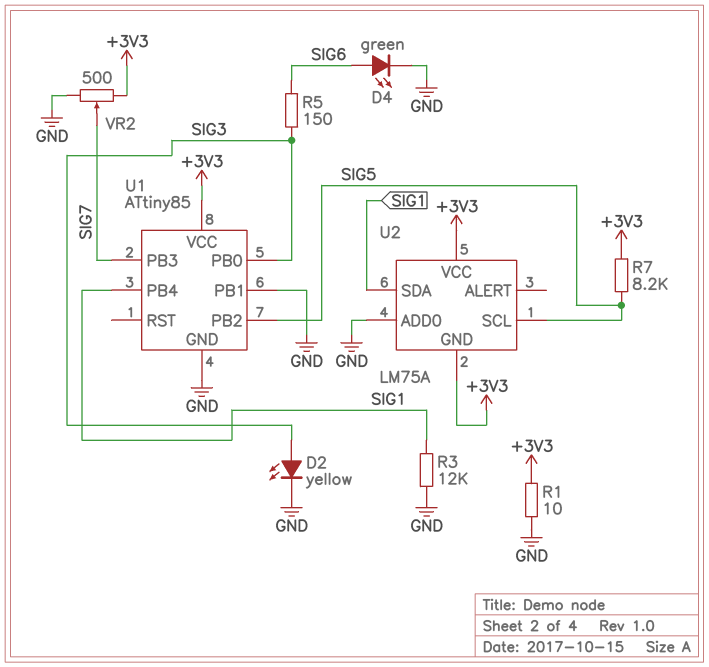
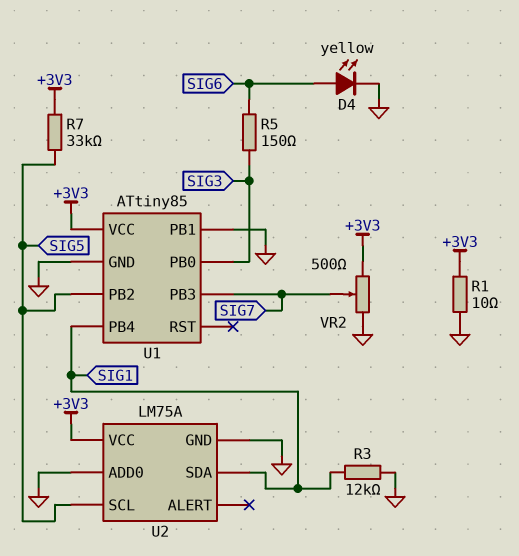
D2: LED yellow (A SIG3, K GND) -> none
D4: LED green (A SIG6, K GND) -> LED yellow (A SIG6, K GND)
R7: 8.2k (+3V3, SIG5) -> 33k (+3V3, SIG5)
U2 pin GND: +3V3 -> GND

